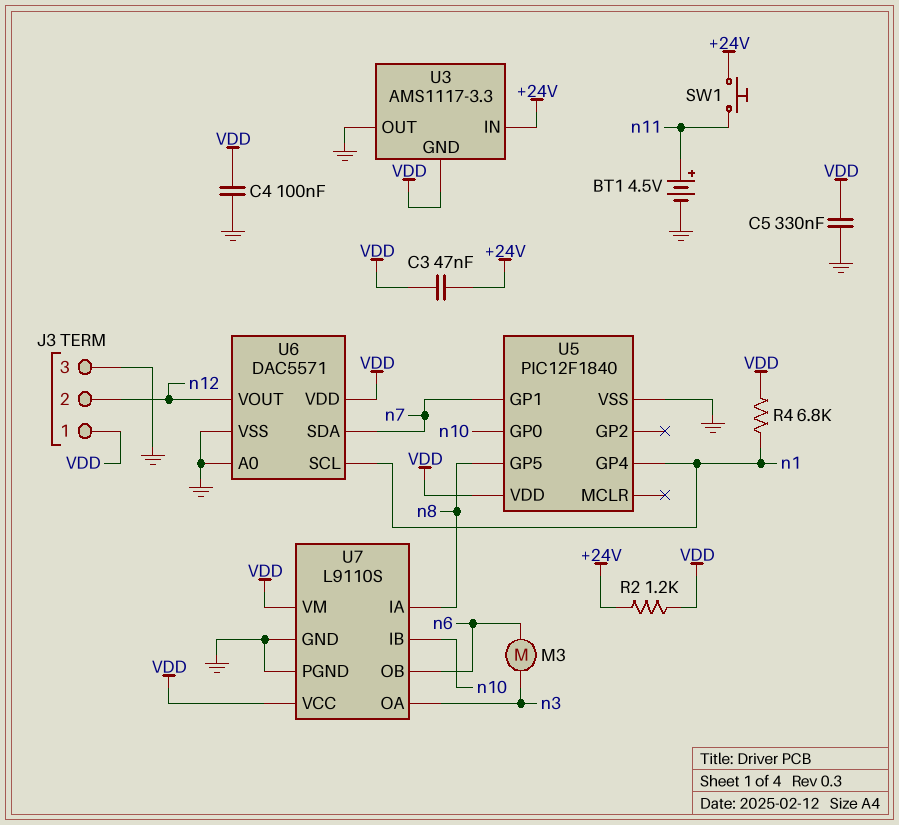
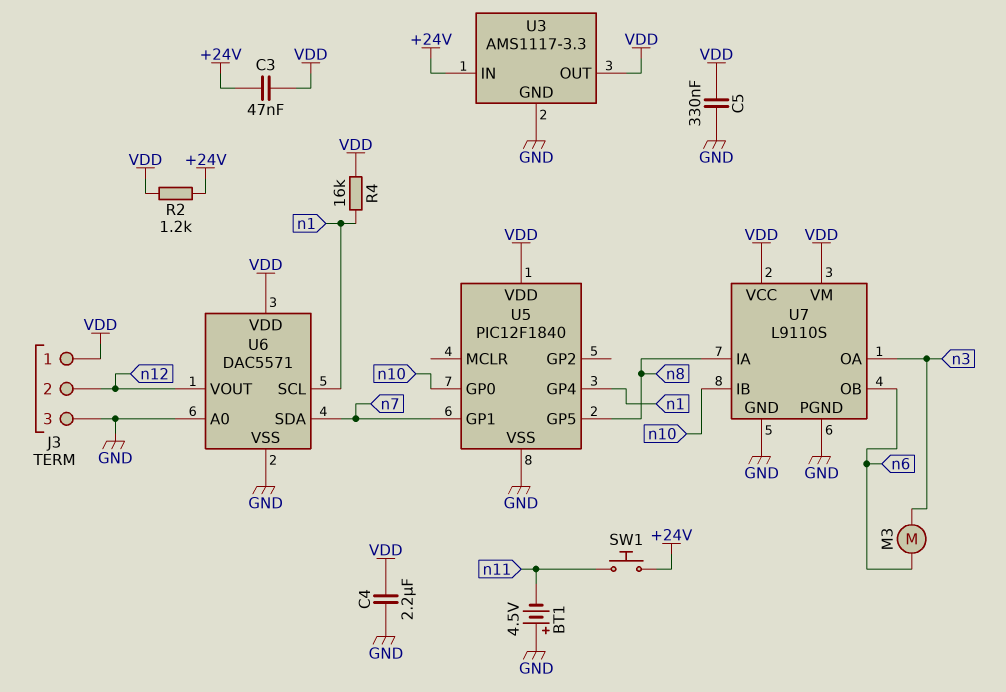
BT1: 4.5V (plus n11, minus GND) -> 4.5V (plus GND, minus n11)
C4: 100nF (GND, VDD) -> 2.2uF (GND, VDD)
R4: 6.8k (VDD, n1) -> 16k (VDD, n1)
U3 pin GND: VDD -> GND
U3 pin OUT: GND -> VDD

